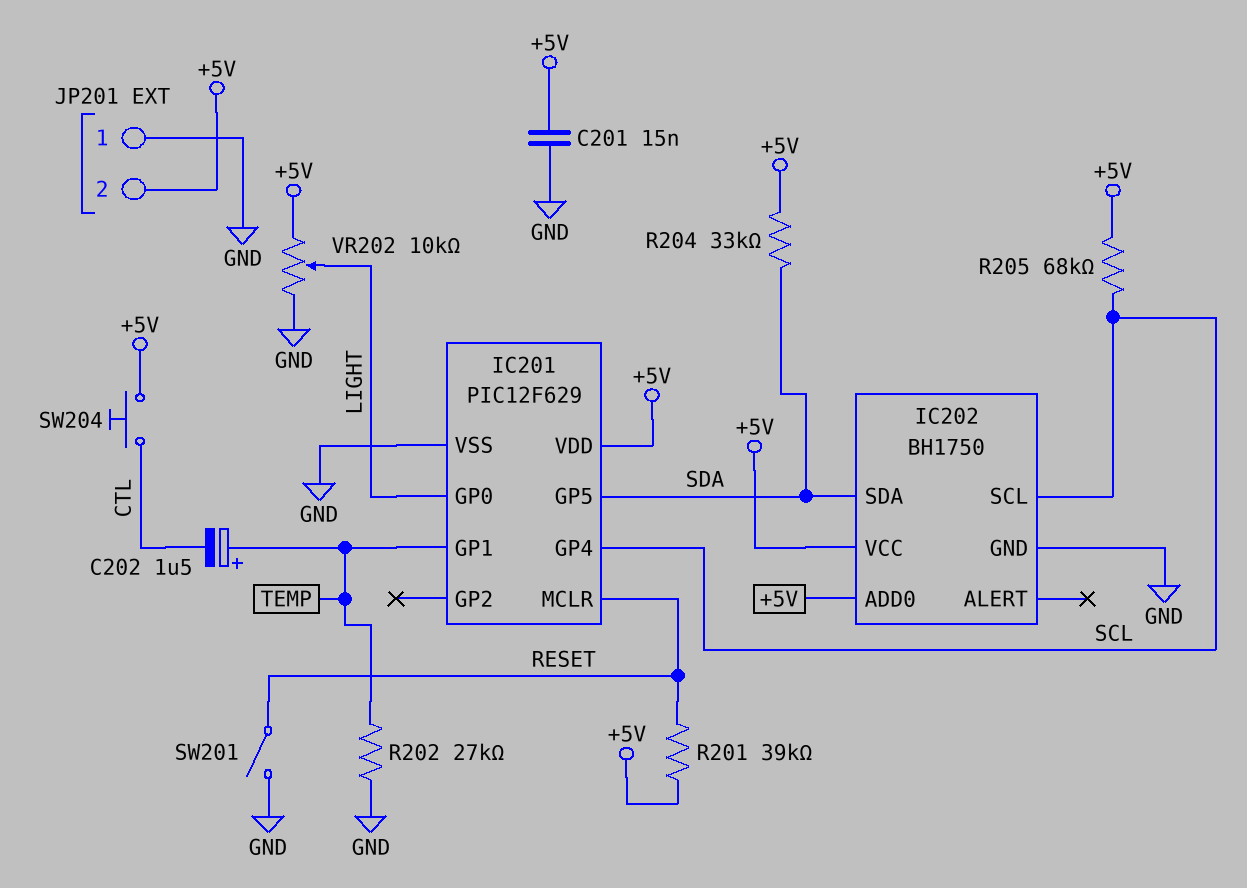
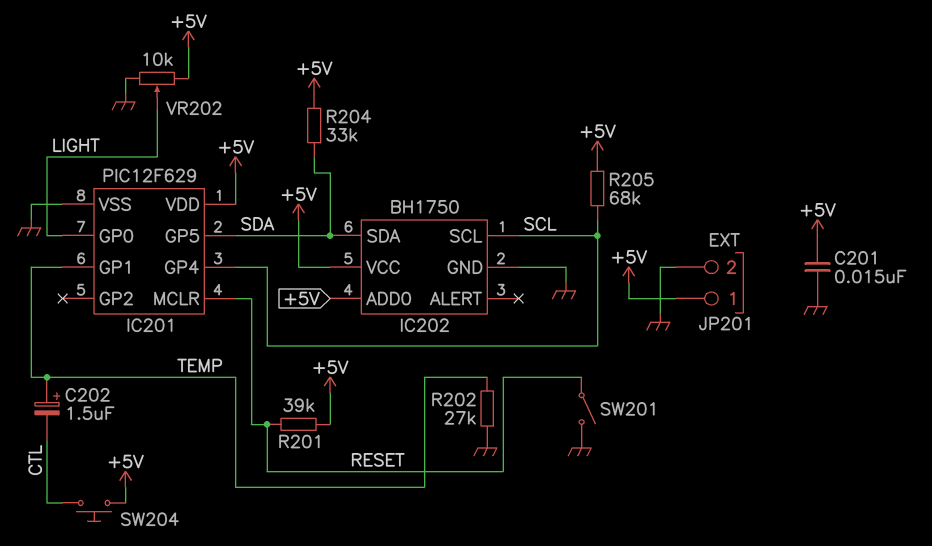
JP201 pin 1: GND -> +5V
JP201 pin 2: +5V -> GND

